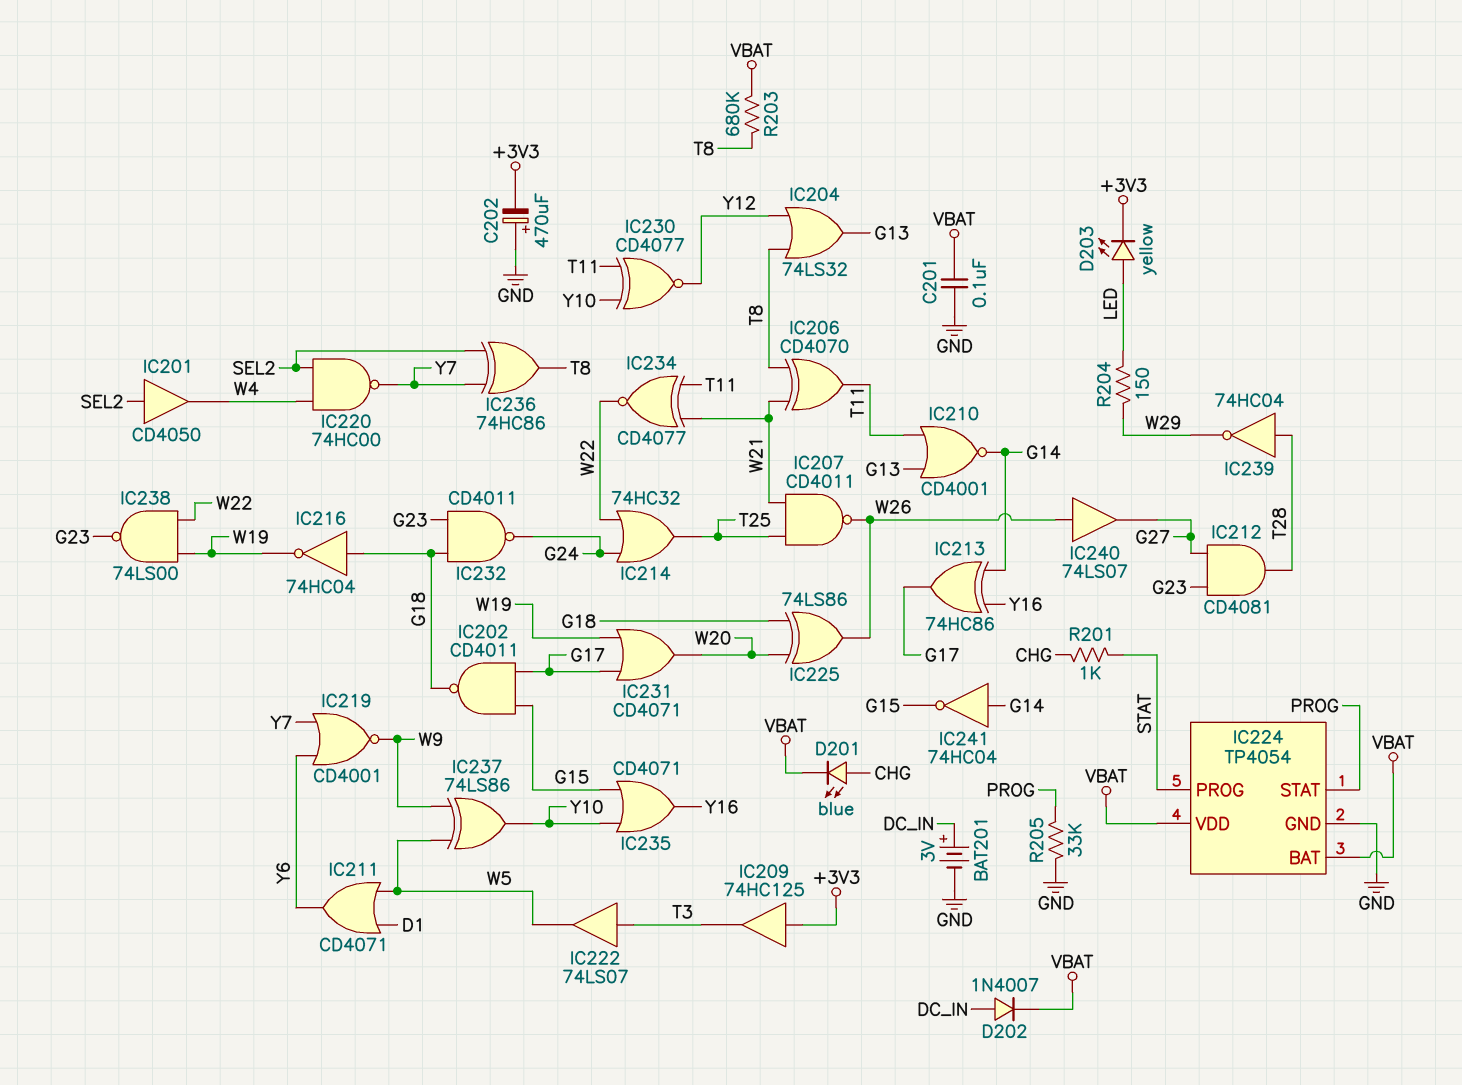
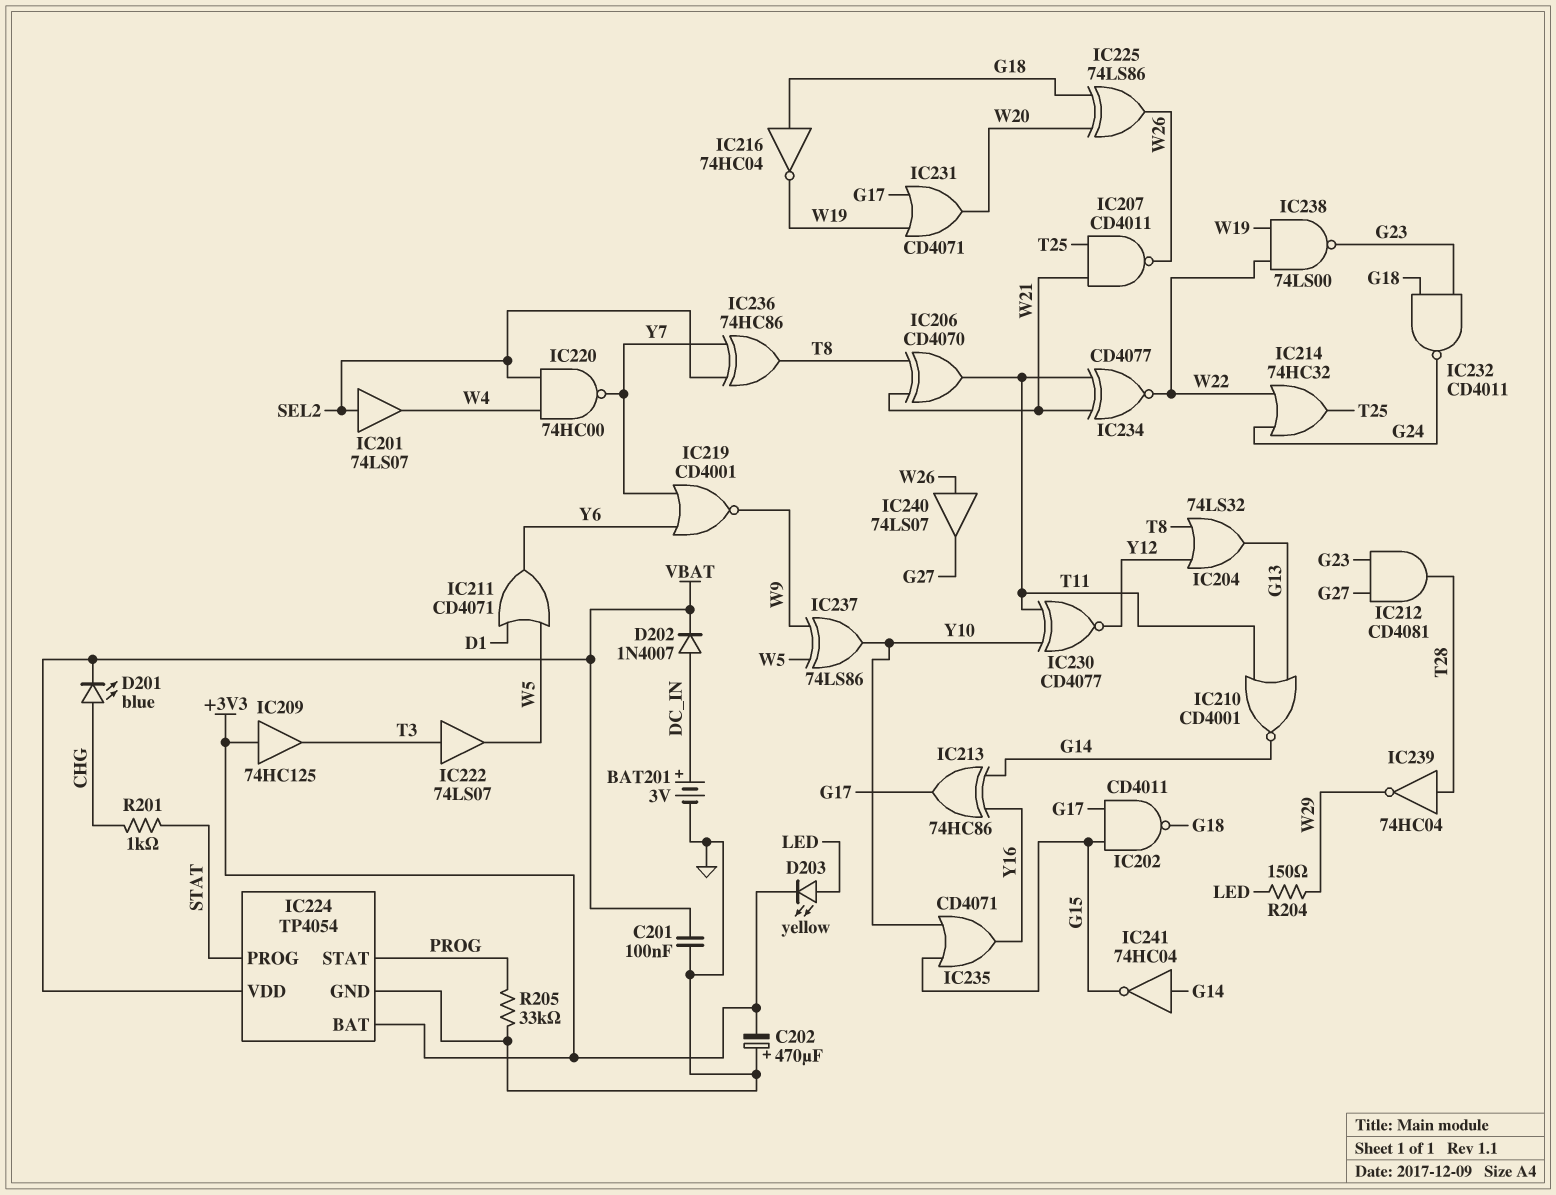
IC201: buffer CD4050 (in SEL2, out W4) -> buffer 74LS07 (in SEL2, out W4)
IC224 pin BAT: VBAT -> +3V3
R203: 680k (T8, VBAT) -> none

